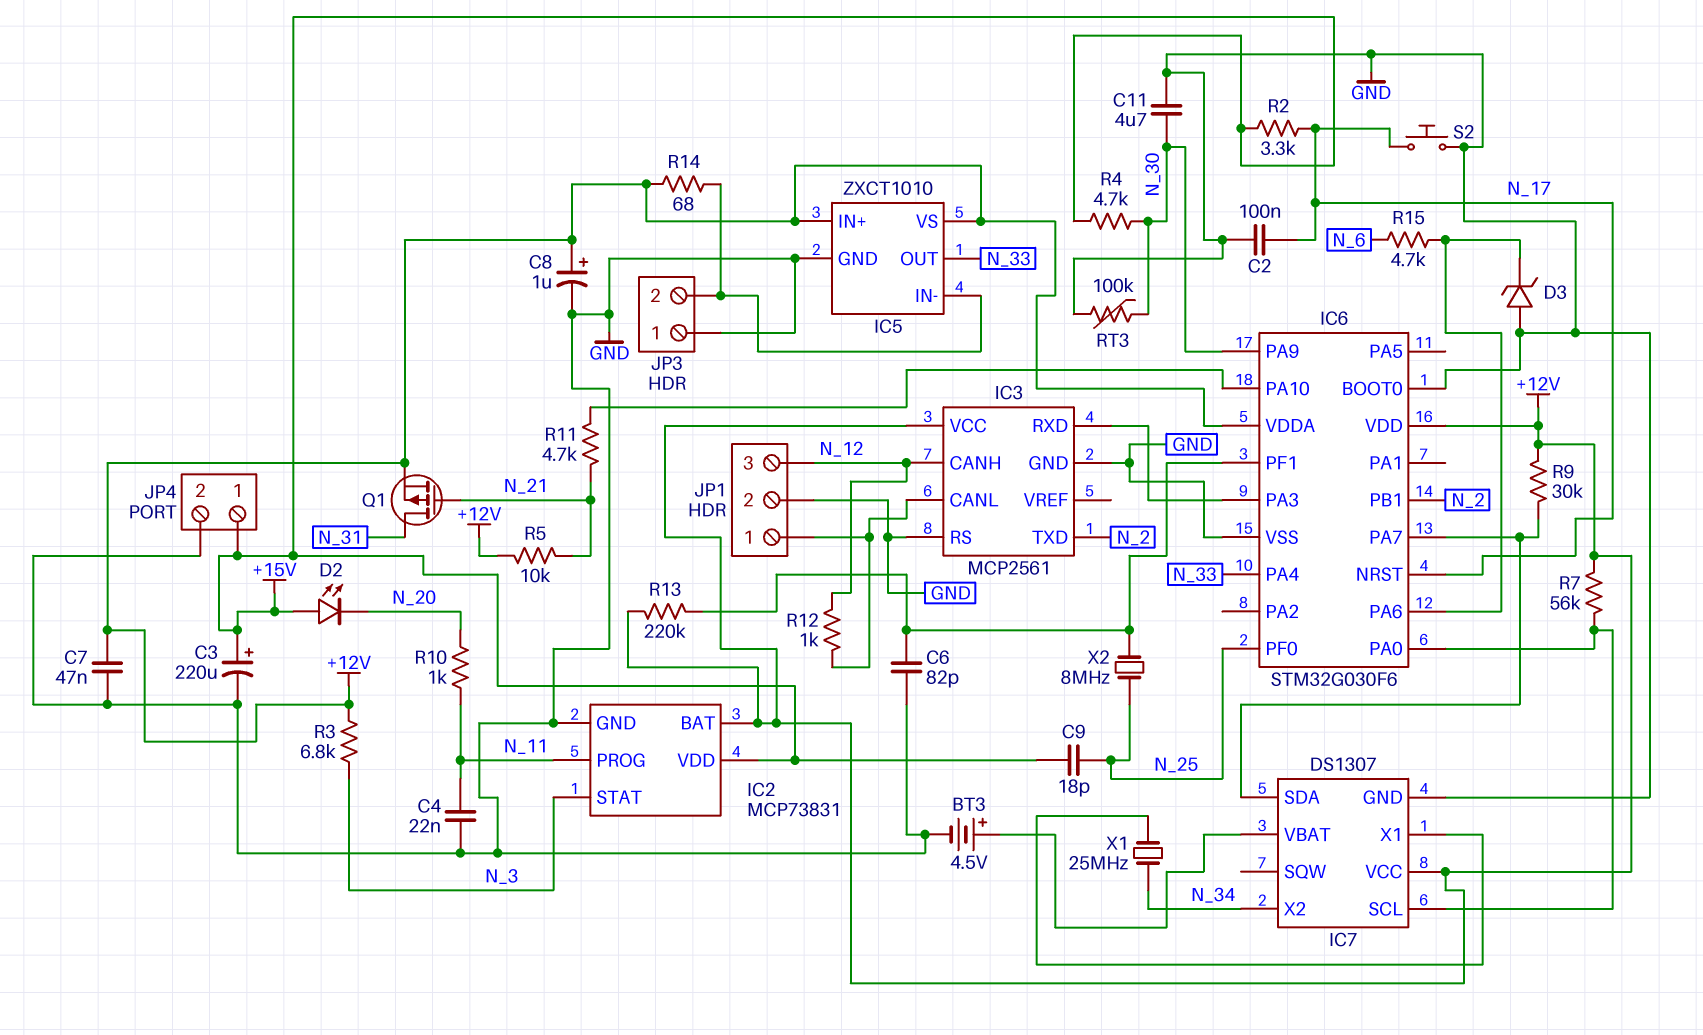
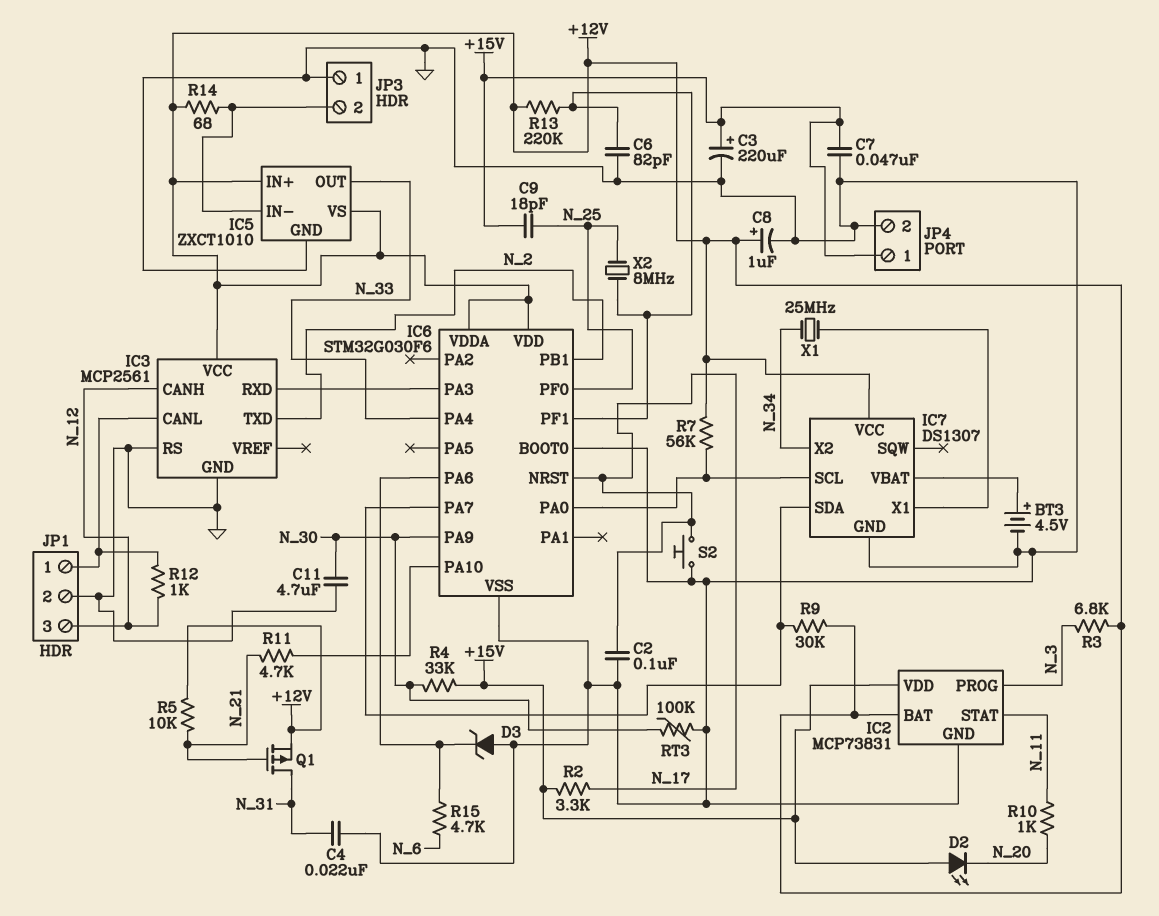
C4: 22nF (GND, N_11) -> 22nF (GND, N_31)
C7: 47nF (+12V, GND) -> 47nF (+15V, GND)
IC2 pin PROG: N_11 -> N_3
IC2 pin STAT: N_3 -> N_11
R4: 4.7k (+15V, N_30) -> 33k (+15V, N_30)

